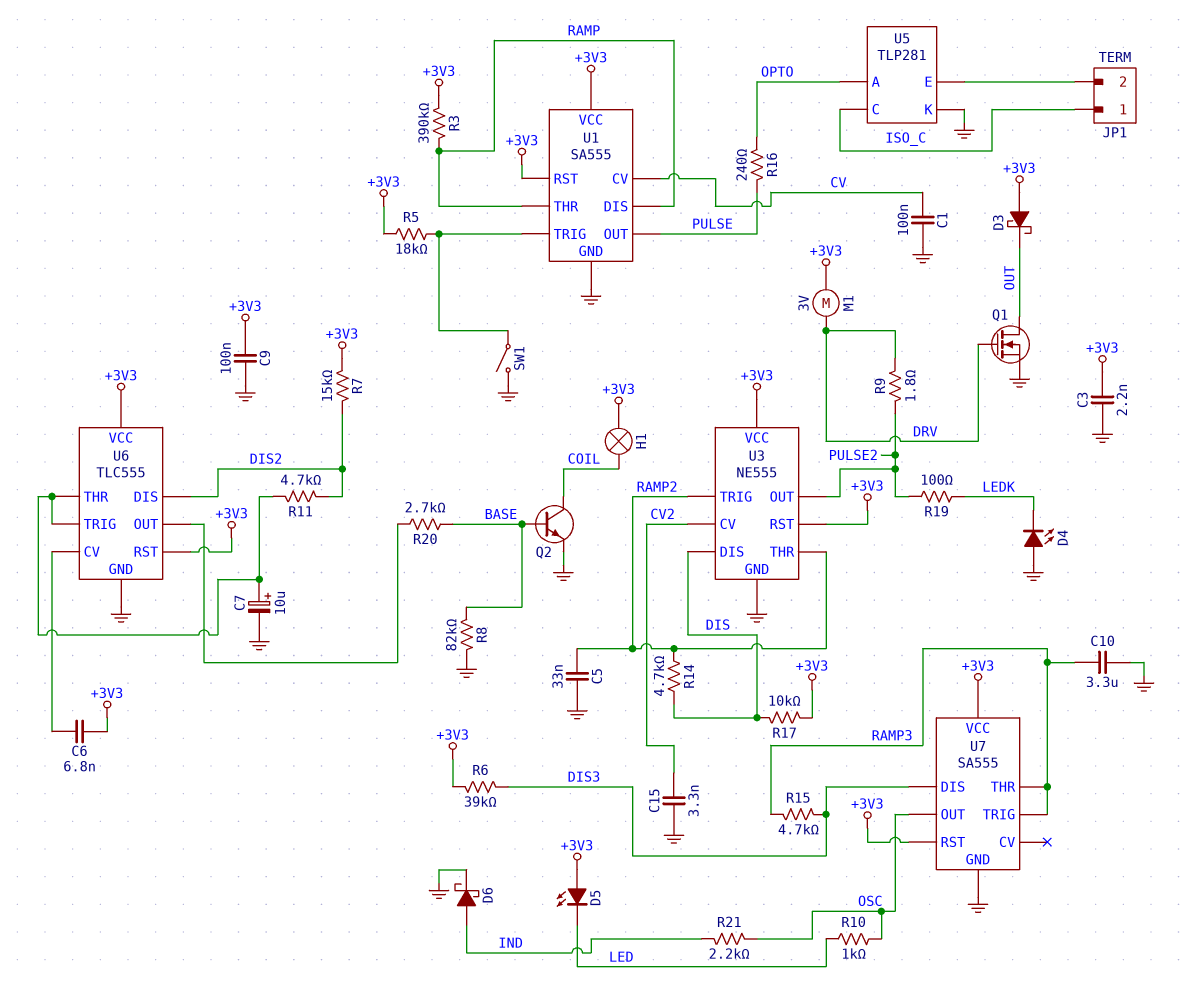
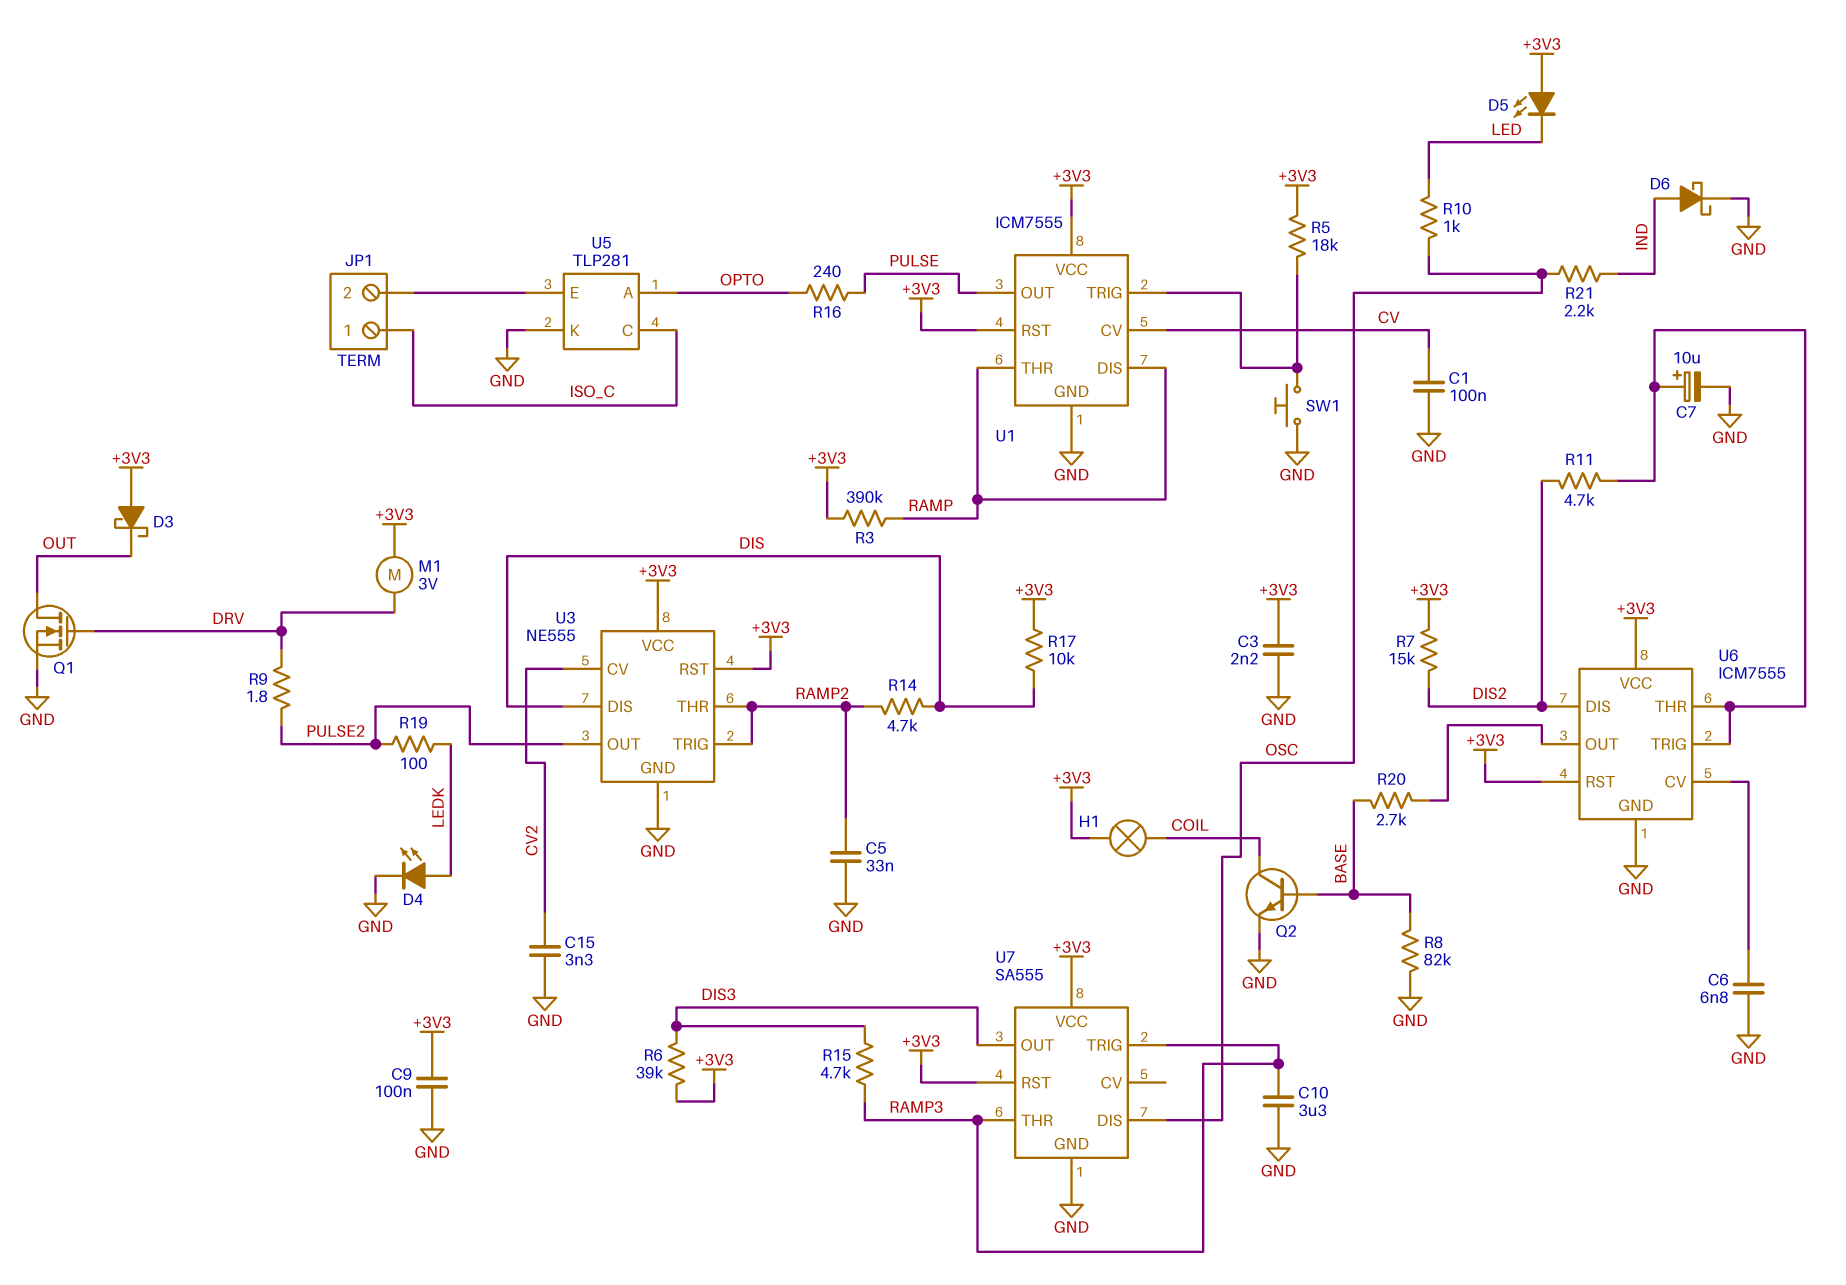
C6: 6.8nF (+3V3, U6/CV) -> 6.8nF (GND, U6/CV)
D4: LED (A GND, K LEDK) -> LED (A LEDK, K GND)
SW1: switch (GND, U1/TRIG) -> button (GND, U1/TRIG)
U1: SA555 -> ICM7555
U6: TLC555 -> ICM7555
U7 pin DIS: DIS3 -> OSC
U7 pin OUT: OSC -> DIS3

